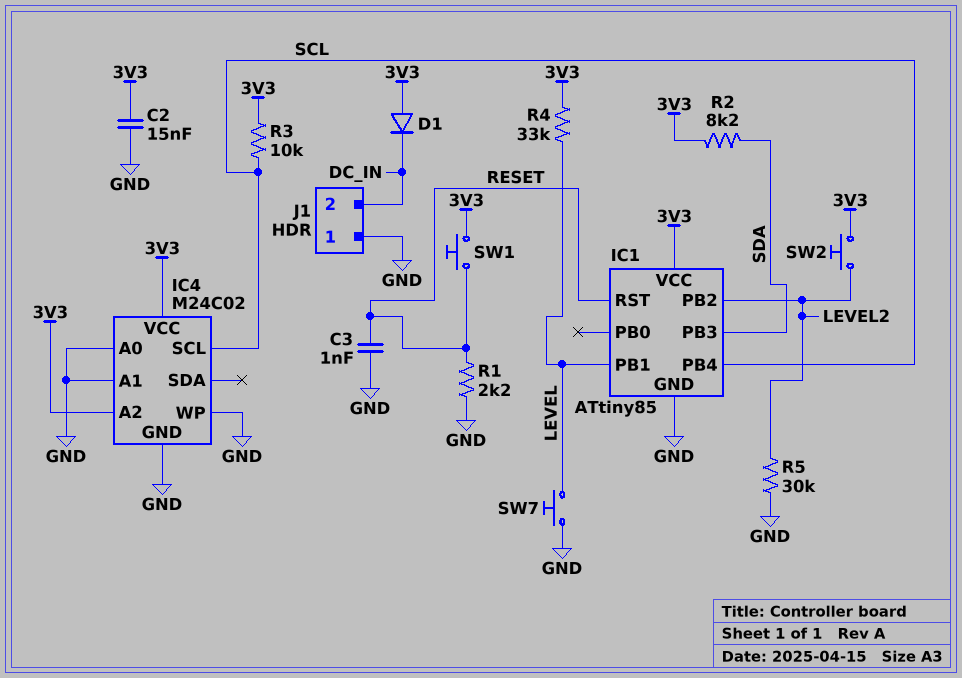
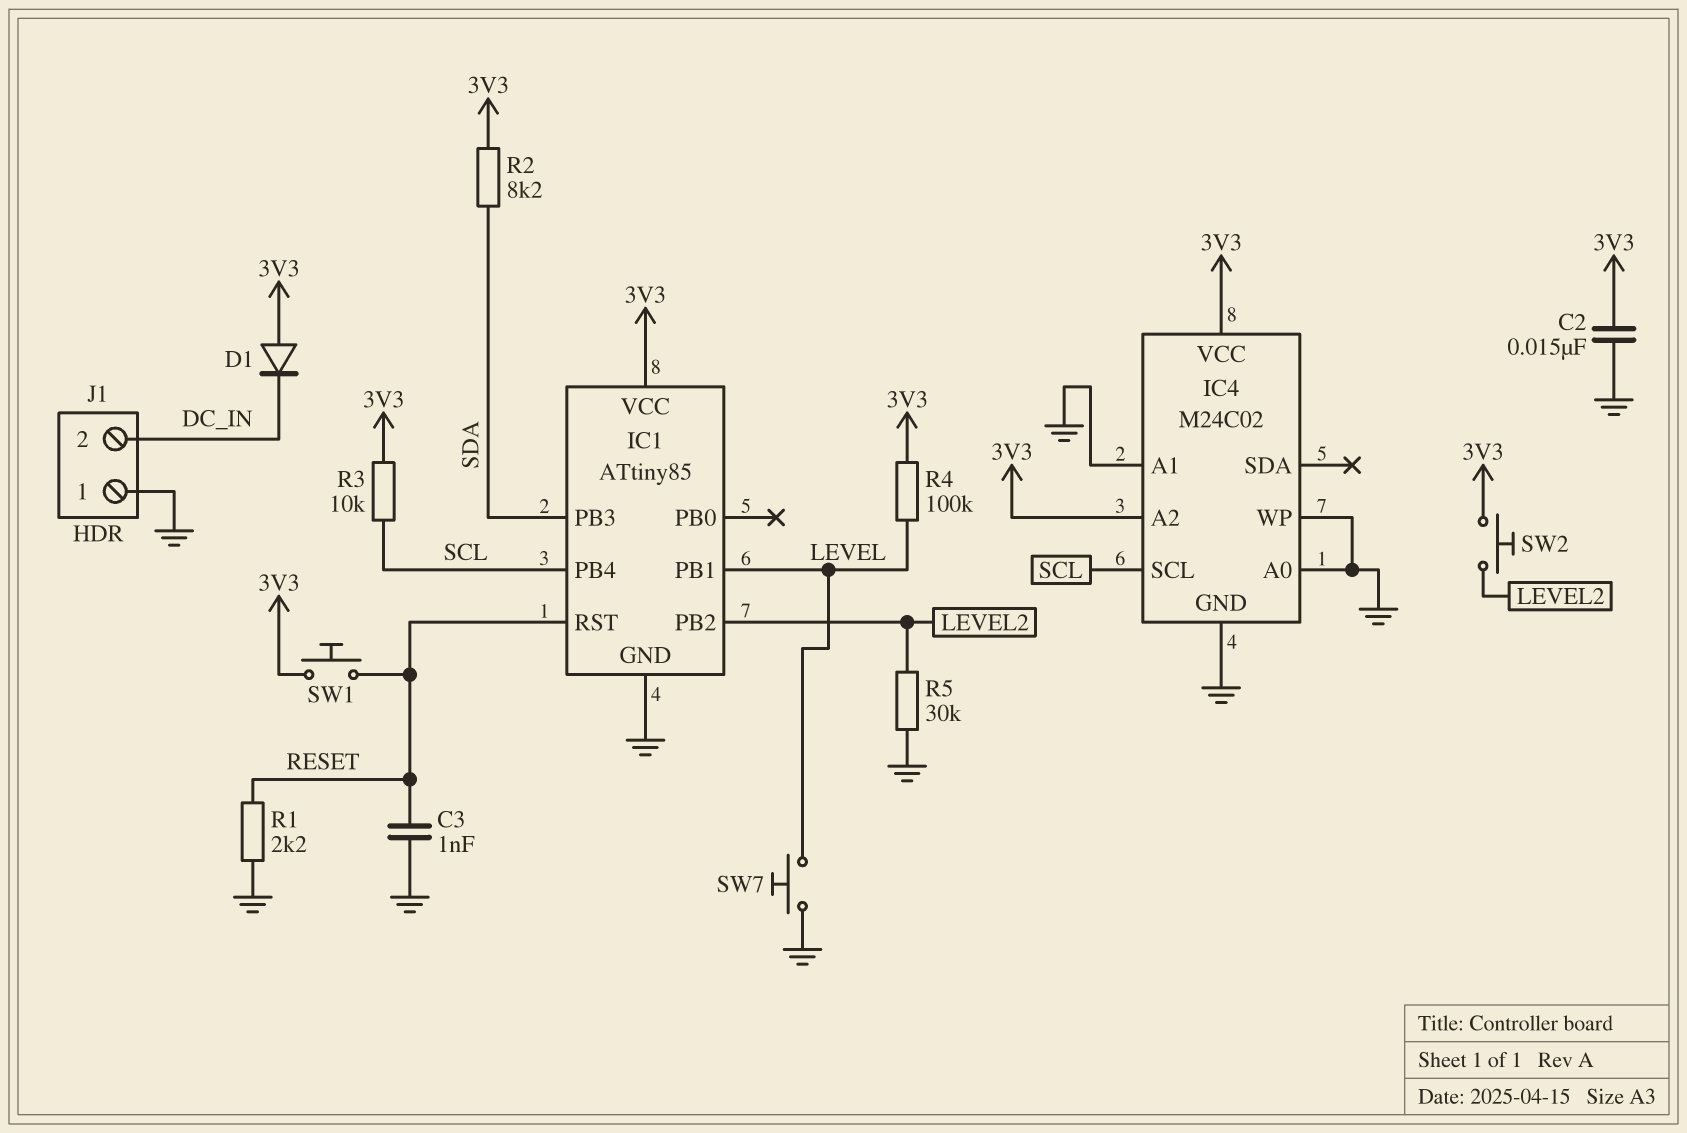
R4: 33k (3V3, LEVEL) -> 100k (3V3, LEVEL)

